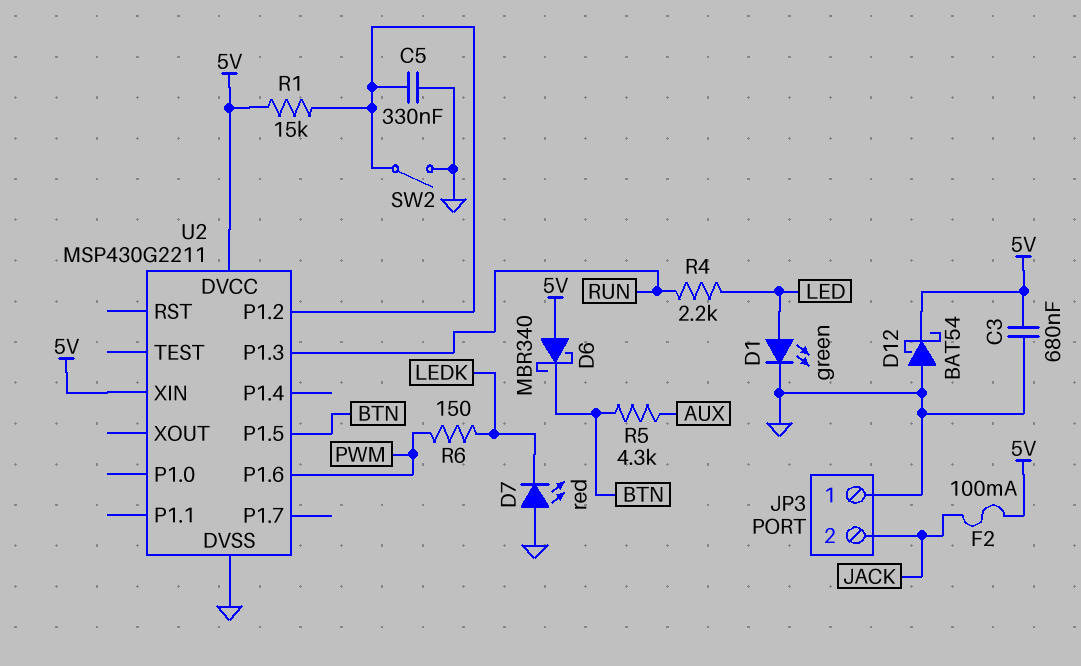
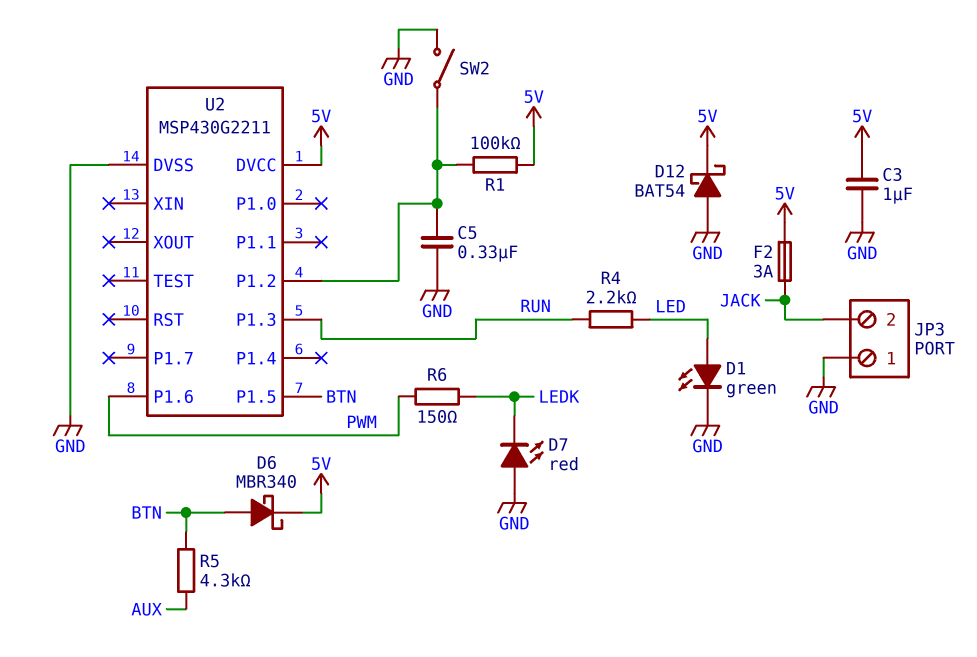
C3: 680nF (5V, GND) -> 1uF (5V, GND)
D6: schottky MBR340 (A 5V, K BTN) -> schottky MBR340 (A BTN, K 5V)
F2: 100mA (5V, JACK) -> 3A (5V, JACK)
R1: 15k (5V, U2/P1.2) -> 100k (5V, U2/P1.2)
U2 pin XIN: 5V -> none

